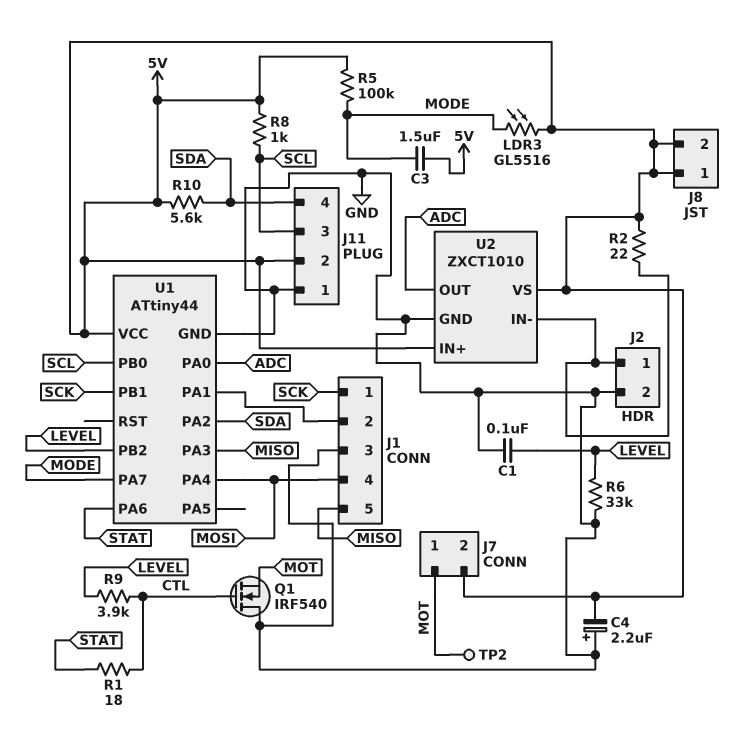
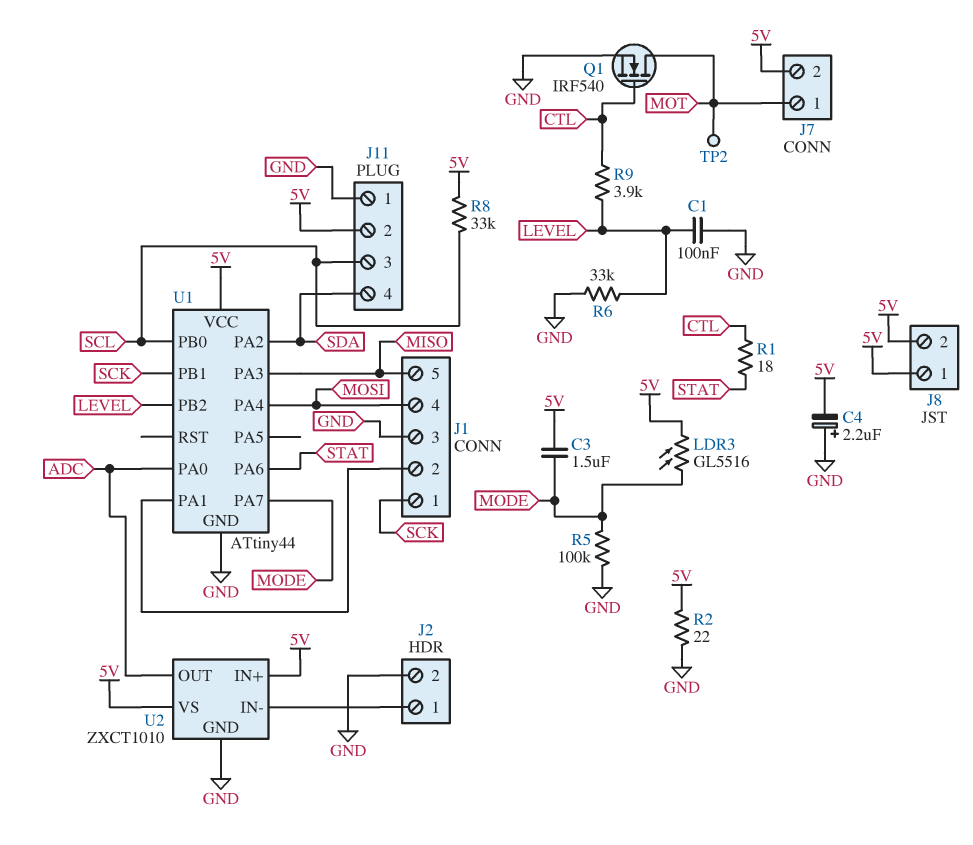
Q1: NMOS IRF540 (G CTL, D GND, S MOT) -> NMOS IRF540 (G CTL, D MOT, S GND)
R2: 22 (5V, J2/1) -> 22 (5V, GND)
R5: 100k (5V, MODE) -> 100k (GND, MODE)
R8: 1k (5V, SCL) -> 33k (5V, SCL)
R10: 5.6k (5V, SDA) -> none

